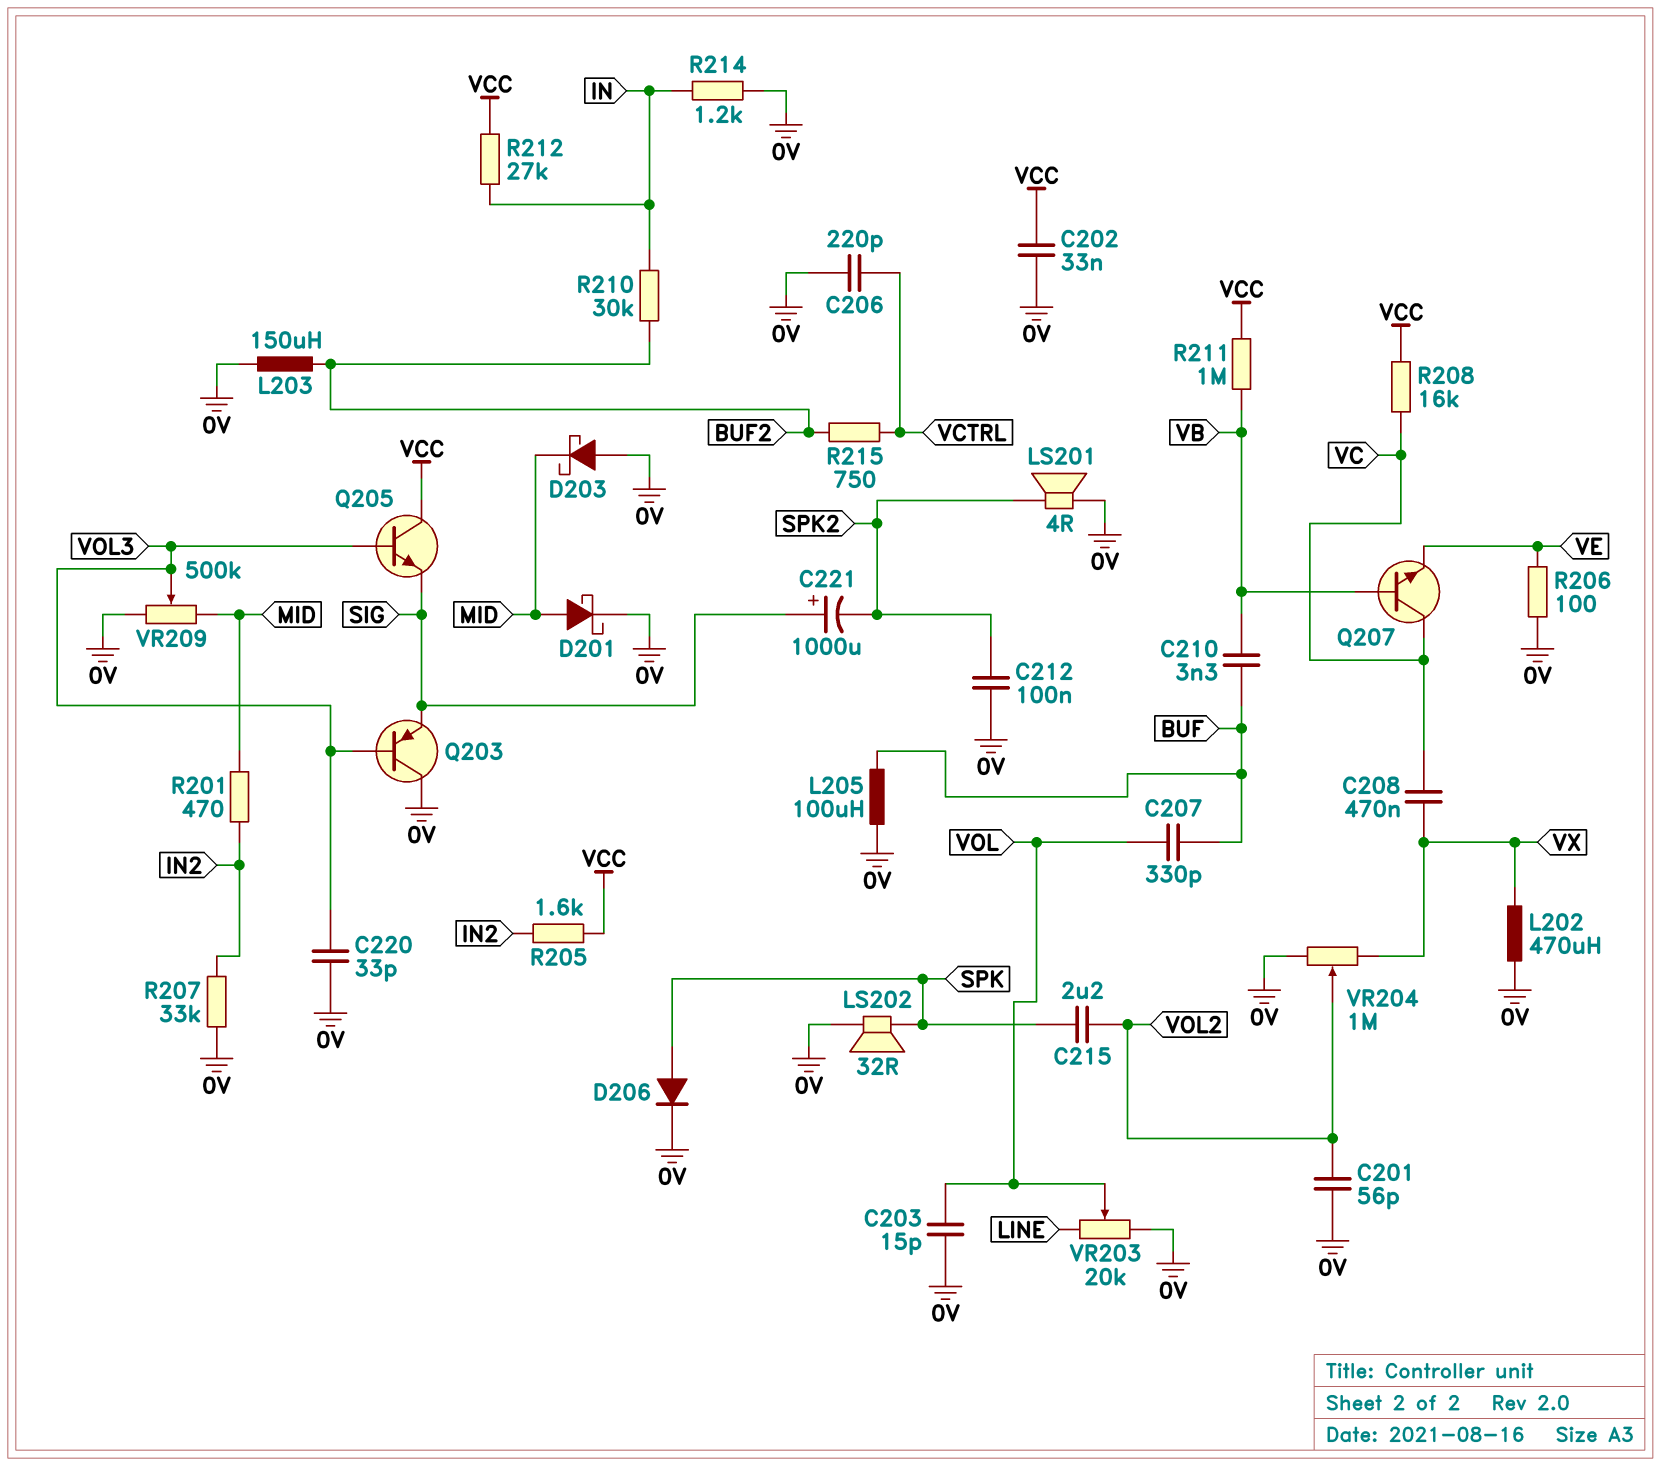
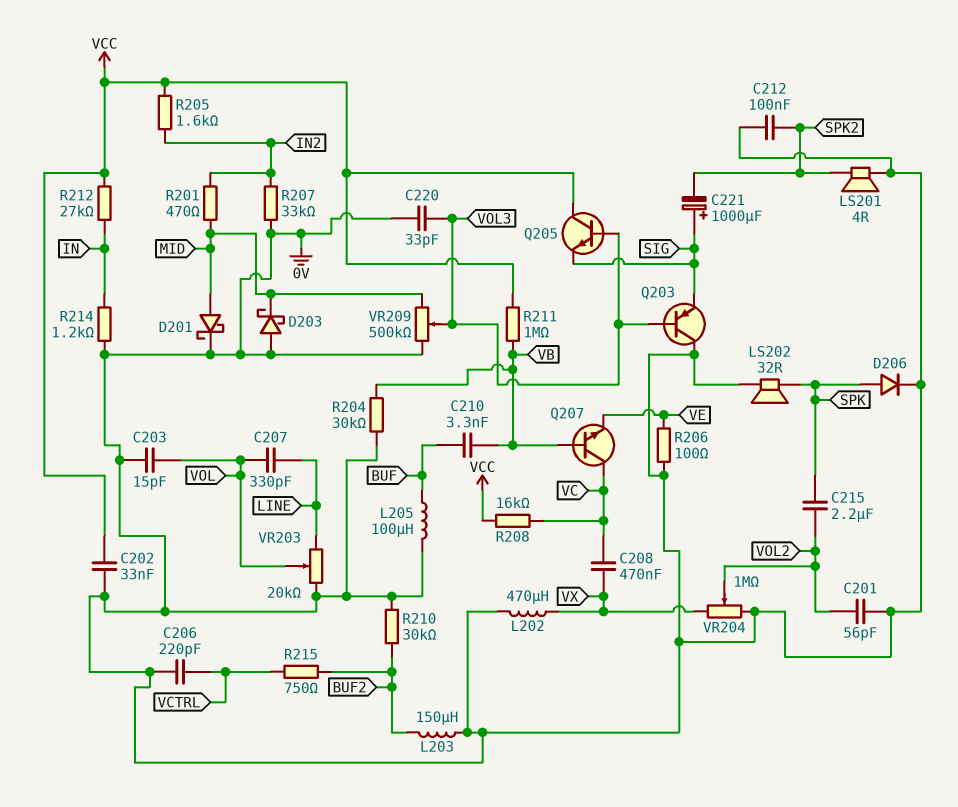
C207: 330pF (BUF, VOL) -> 330pF (LINE, VOL)
R204: none -> 30k (0V, VB)
R210: 30k (BUF2, IN) -> 30k (0V, BUF2)

